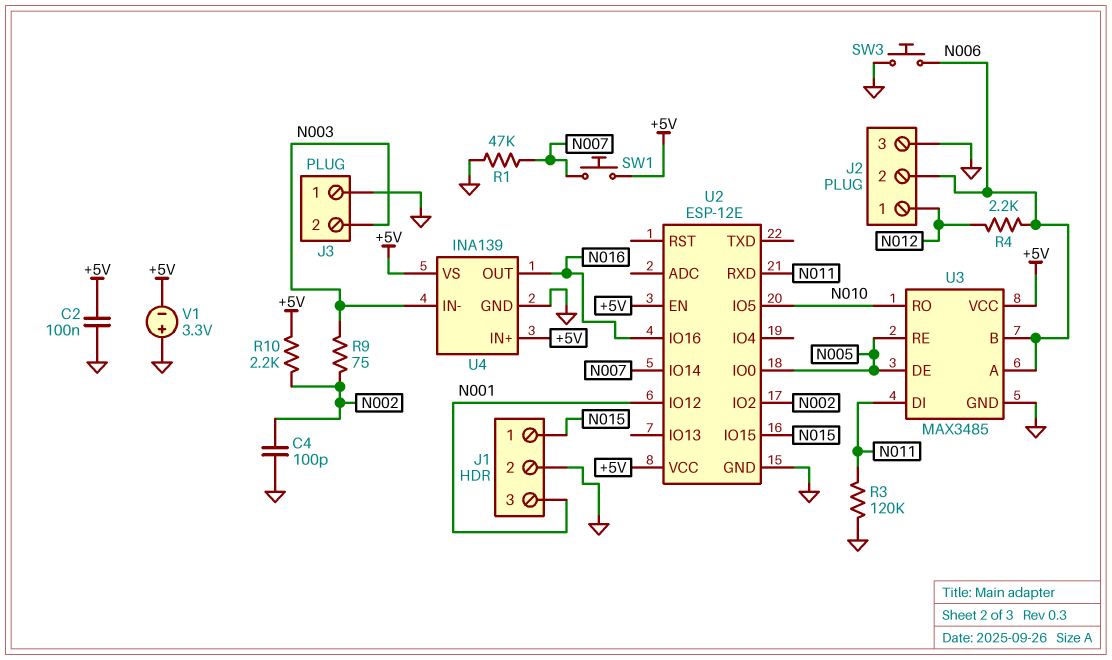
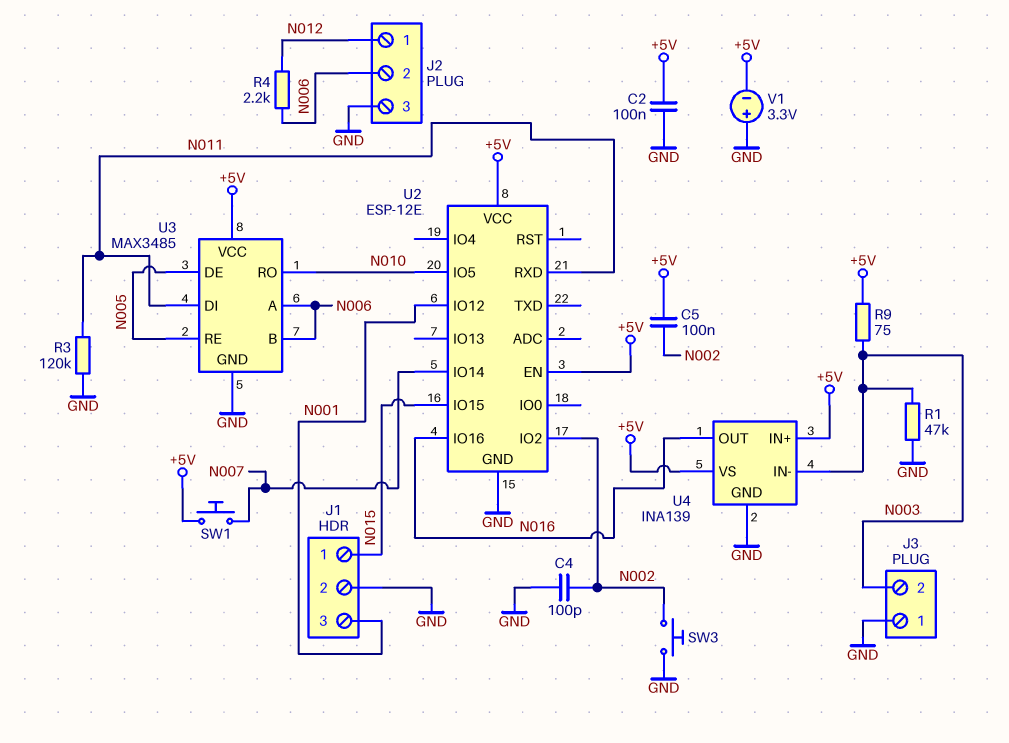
C5: none -> 100nF (+5V, N002)
R1: 47k (GND, N007) -> 47k (GND, N003)
R9: 75 (N002, N003) -> 75 (+5V, N003)
R10: 2.2k (+5V, N002) -> none
SW3: button (GND, N006) -> button (GND, N002)
U2 pin IO0: N005 -> none

